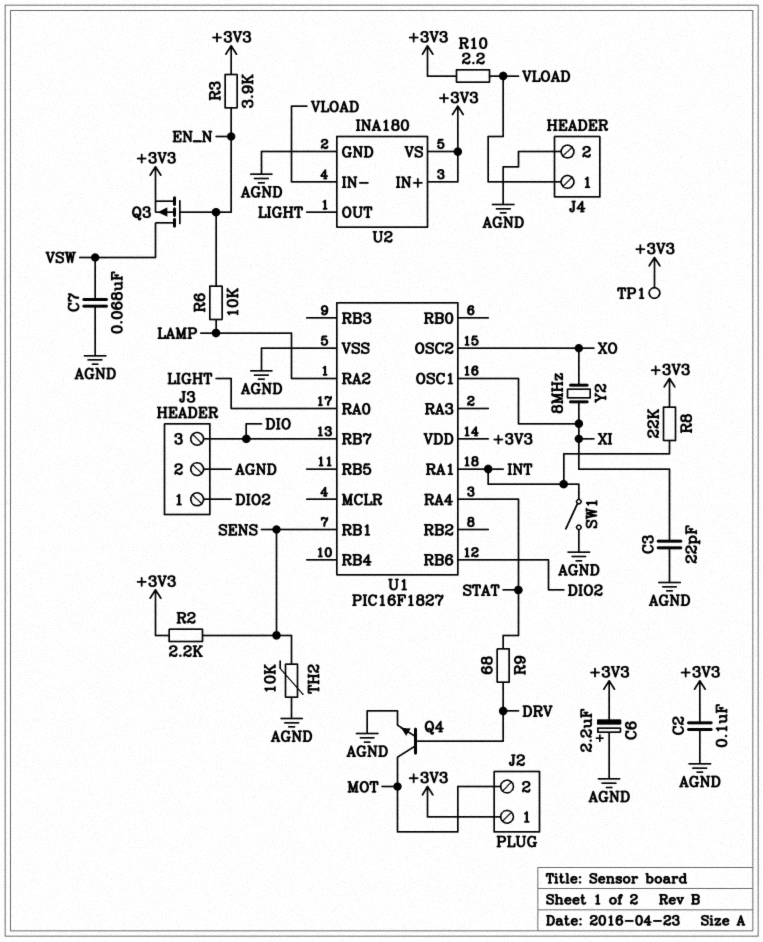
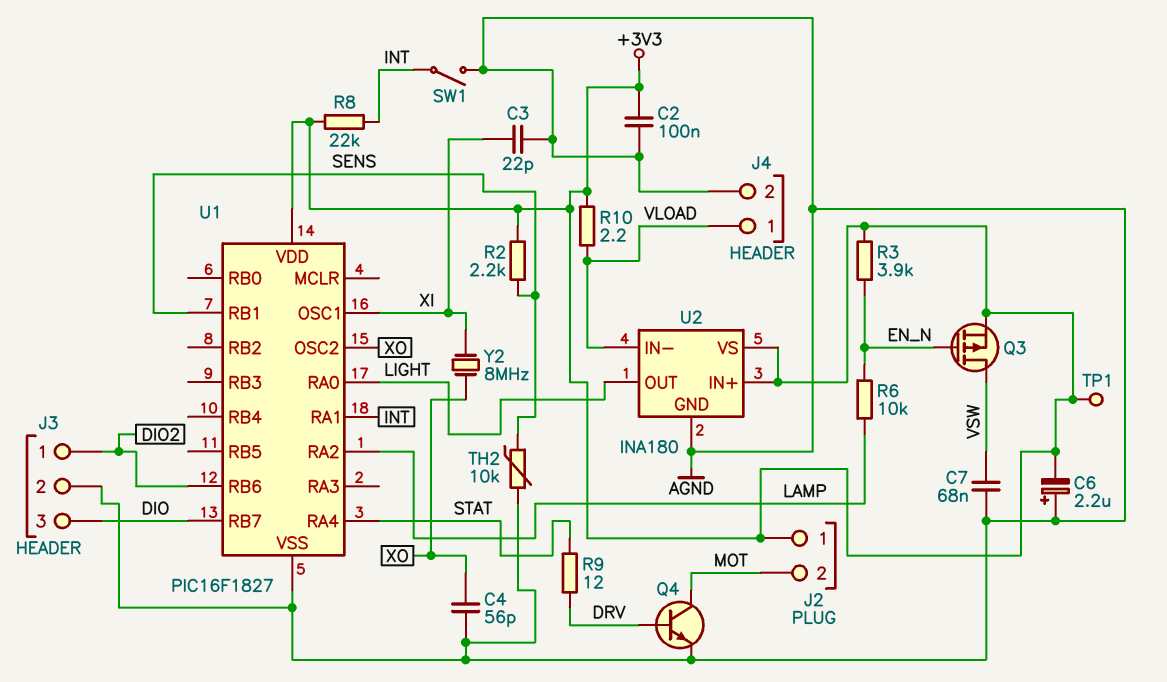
C4: none -> 56pF (AGND, XO)
R9: 68 (DRV, STAT) -> 12 (DRV, STAT)

